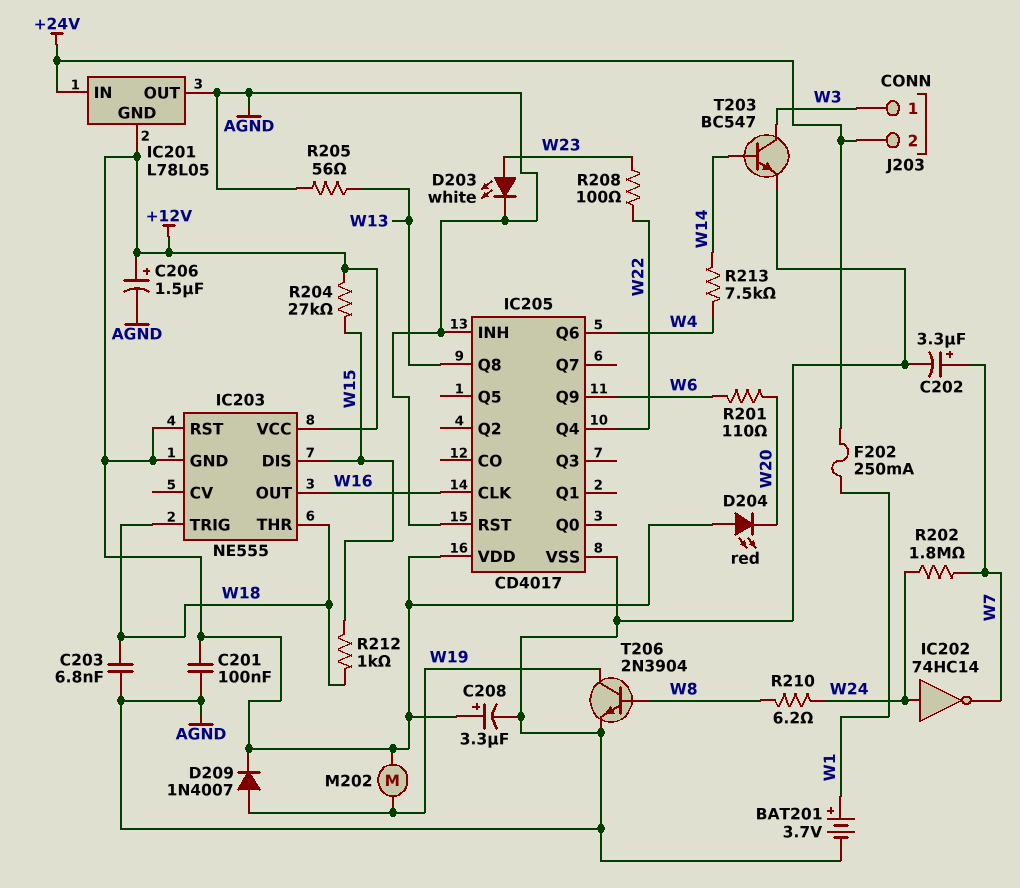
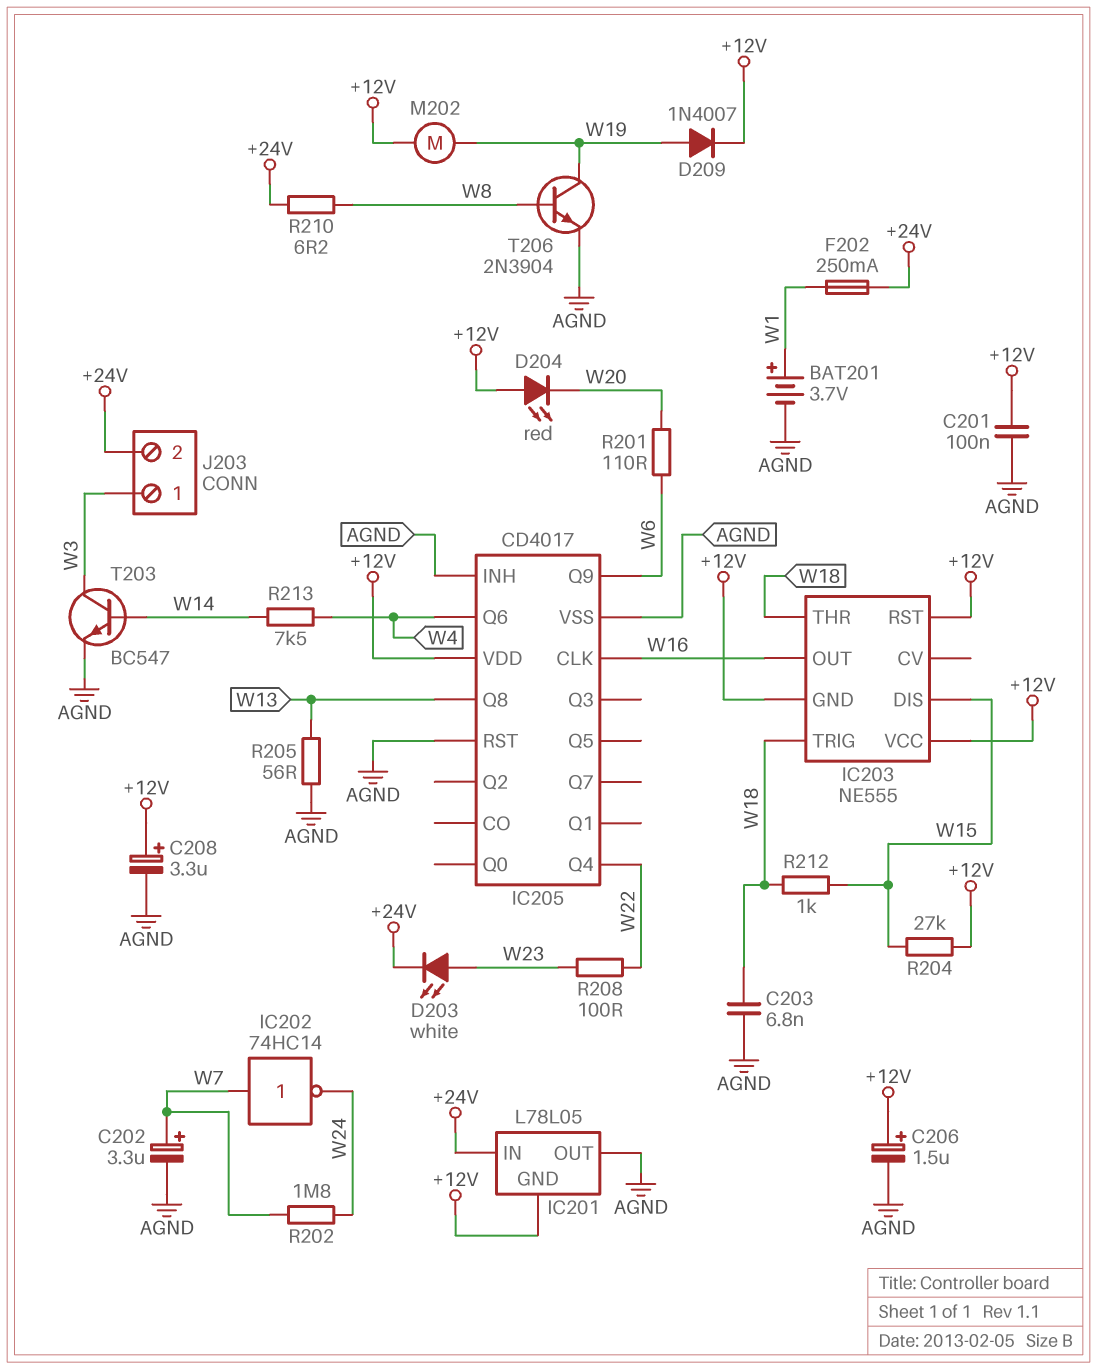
D203: LED white (A W23, K AGND) -> LED white (A W23, K +24V)
IC202: NOT 74HC14 (in W24, out W7) -> NOT 74HC14 (in W7, out W24)
R210: 6.2 (W8, W24) -> 6.2 (+24V, W8)

